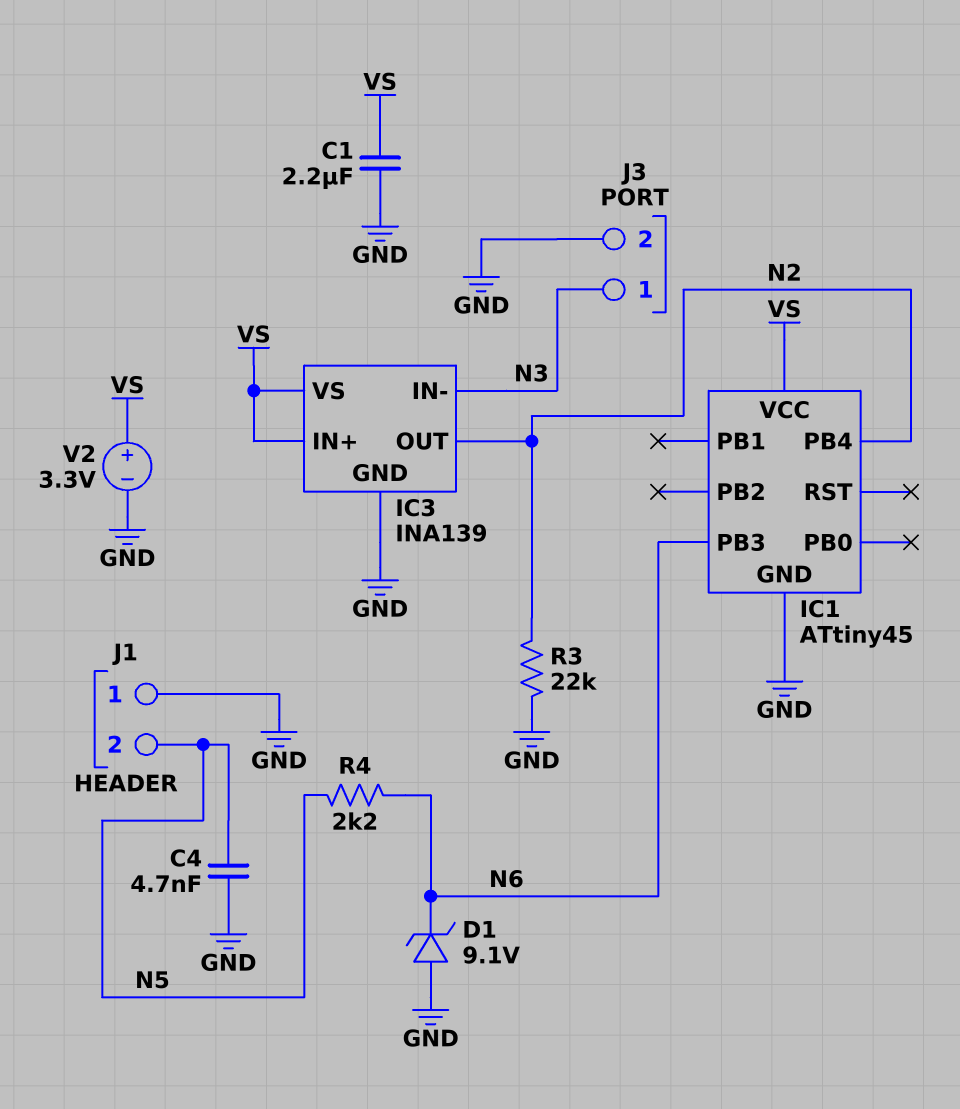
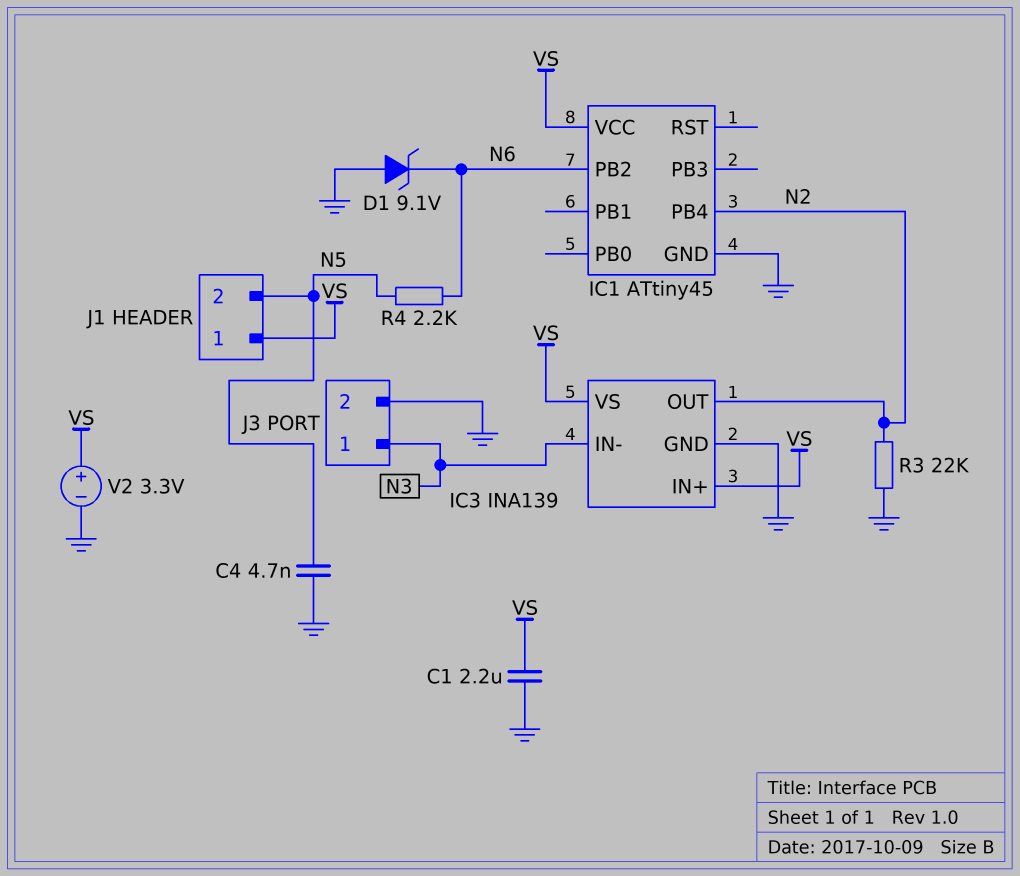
IC1 pin PB2: none -> N6
IC1 pin PB3: N6 -> none
J1 pin 1: GND -> VS

